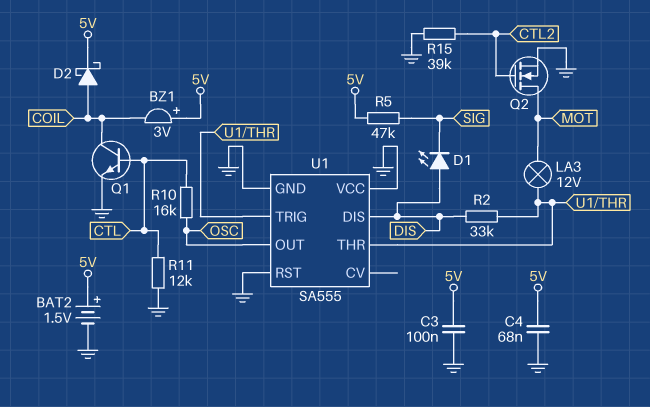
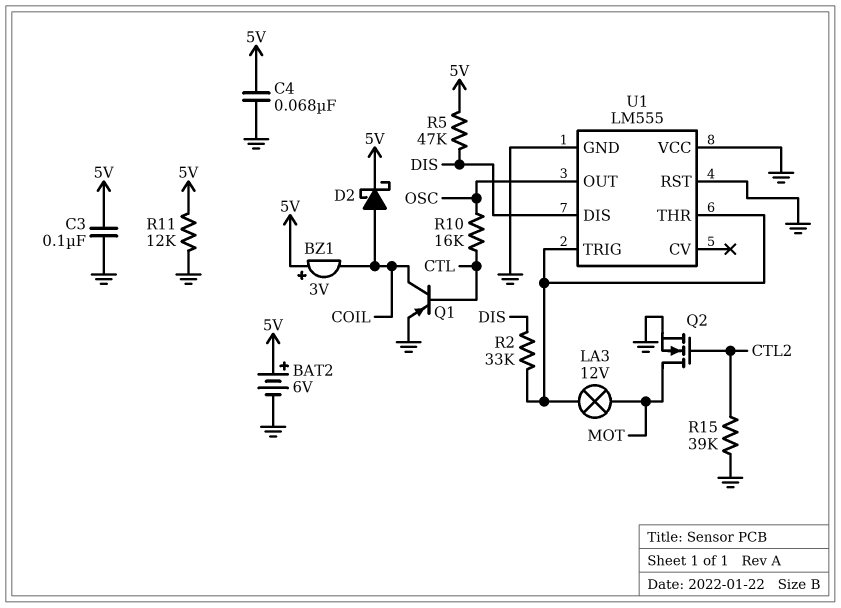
BAT2: 1.5V (plus 5V, minus GND) -> 6V (plus 5V, minus GND)
D1: LED (A DIS, K SIG) -> none
Q1: NPN (B CTL, C COIL, E GND) -> PNP (B CTL, C COIL, E GND)
R5: 47k (5V, SIG) -> 47k (5V, DIS)
R11: 12k (CTL, GND) -> 12k (5V, GND)
U1: SA555 -> LM555

